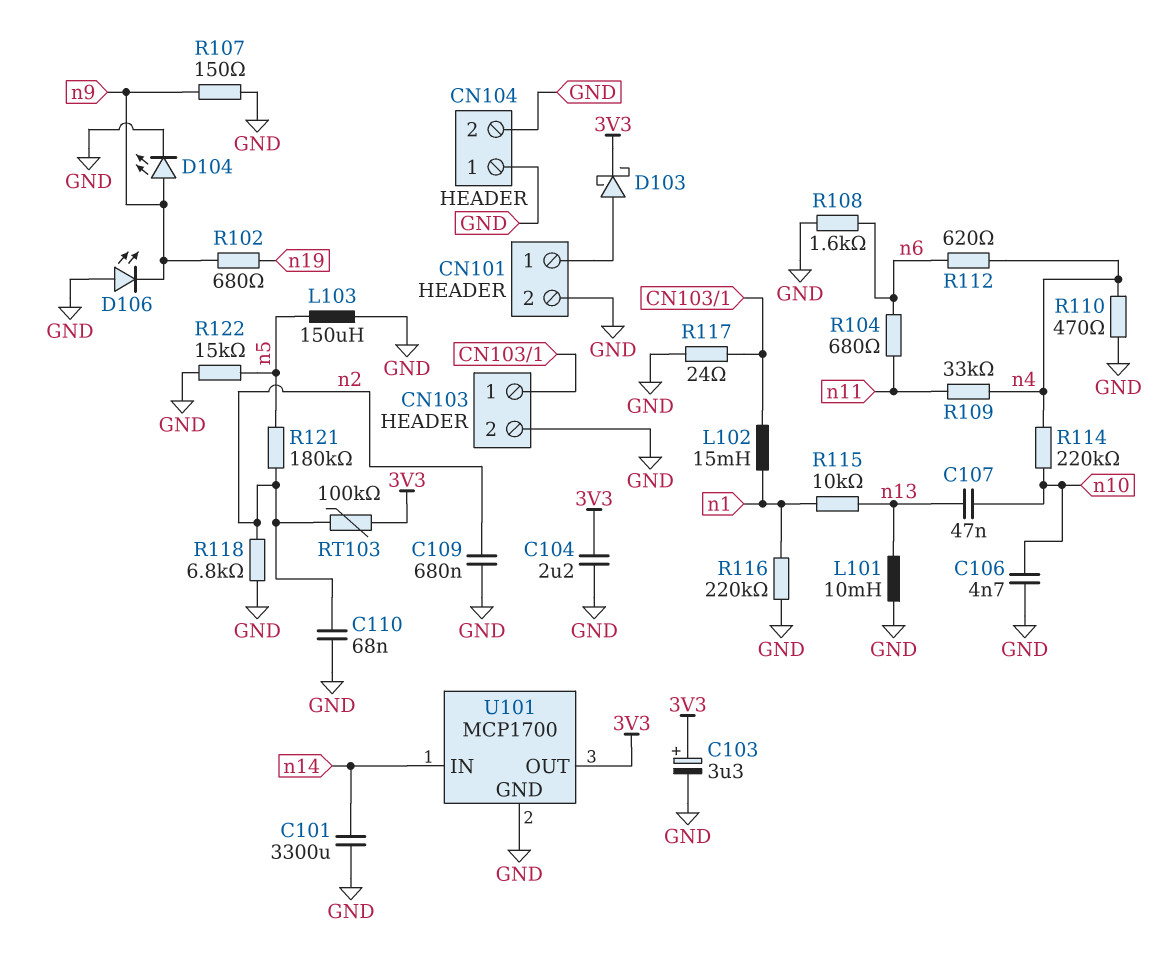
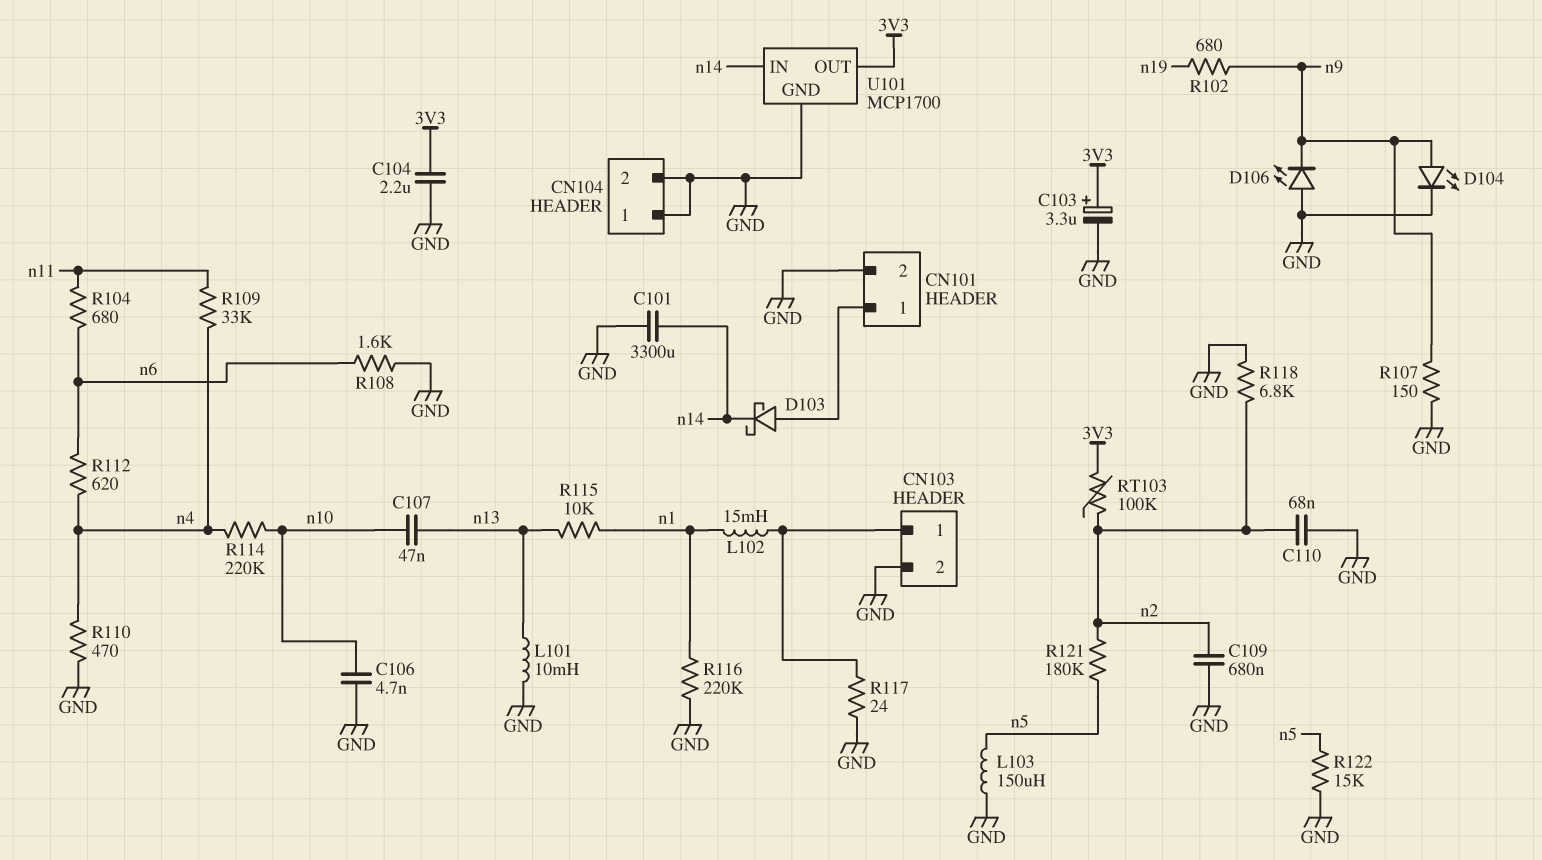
D103: schottky (A CN101/1, K 3V3) -> schottky (A CN101/1, K n14)

